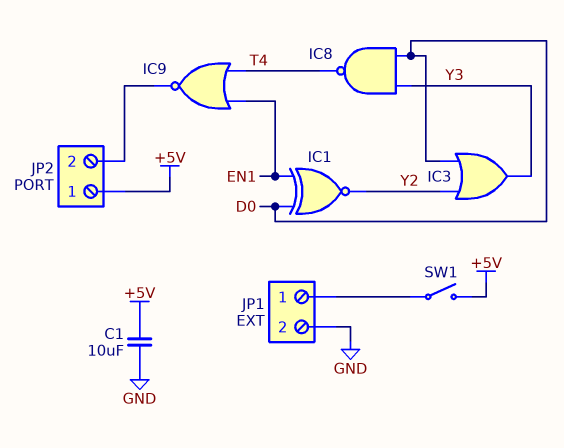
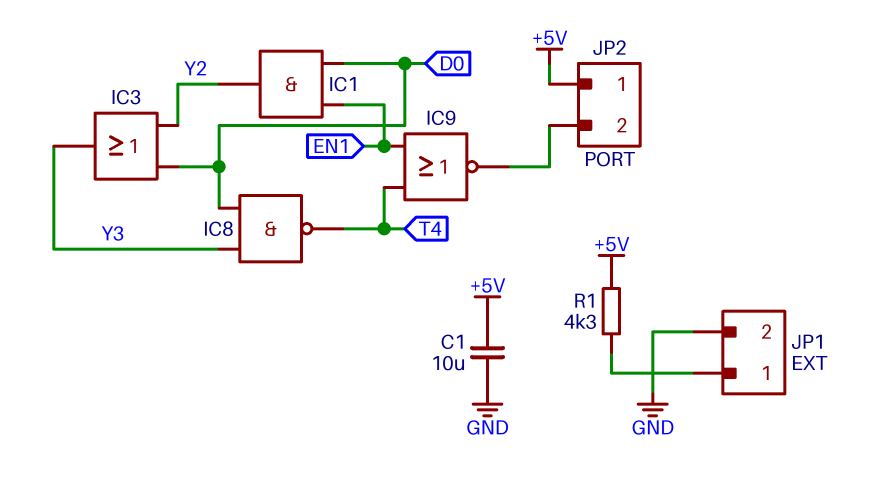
IC1: XNOR (in D0, in EN1, out Y2) -> AND (in D0, in EN1, out Y2)
R1: none -> 4.3k (+5V, JP1/1)
SW1: switch (+5V, JP1/1) -> none

